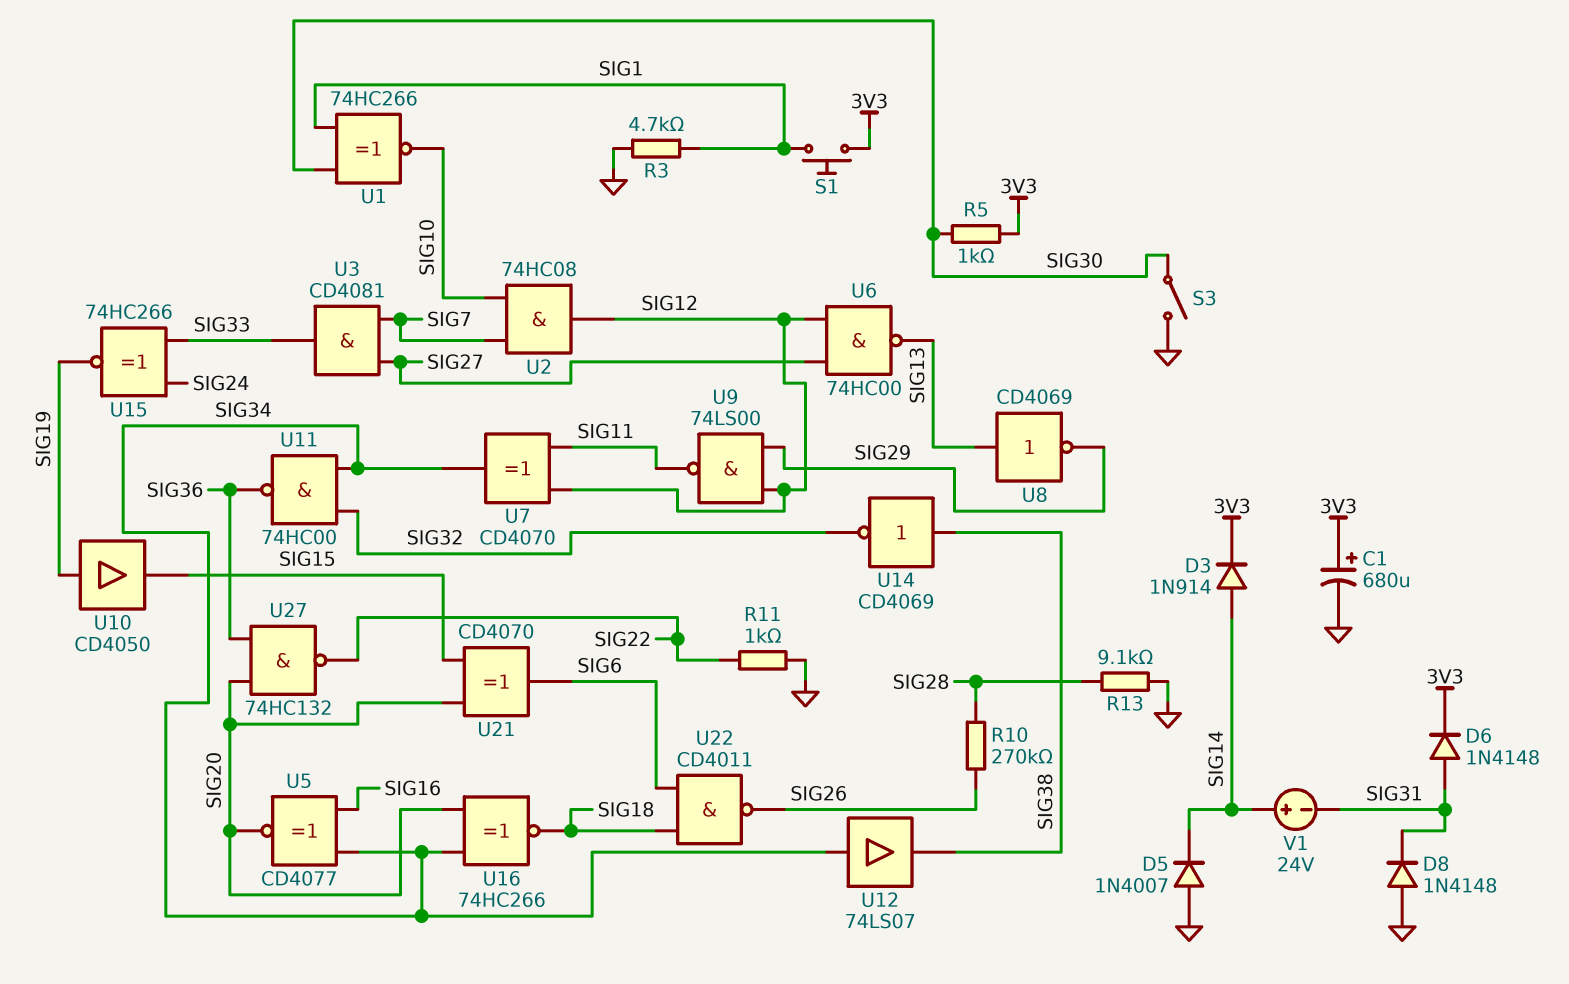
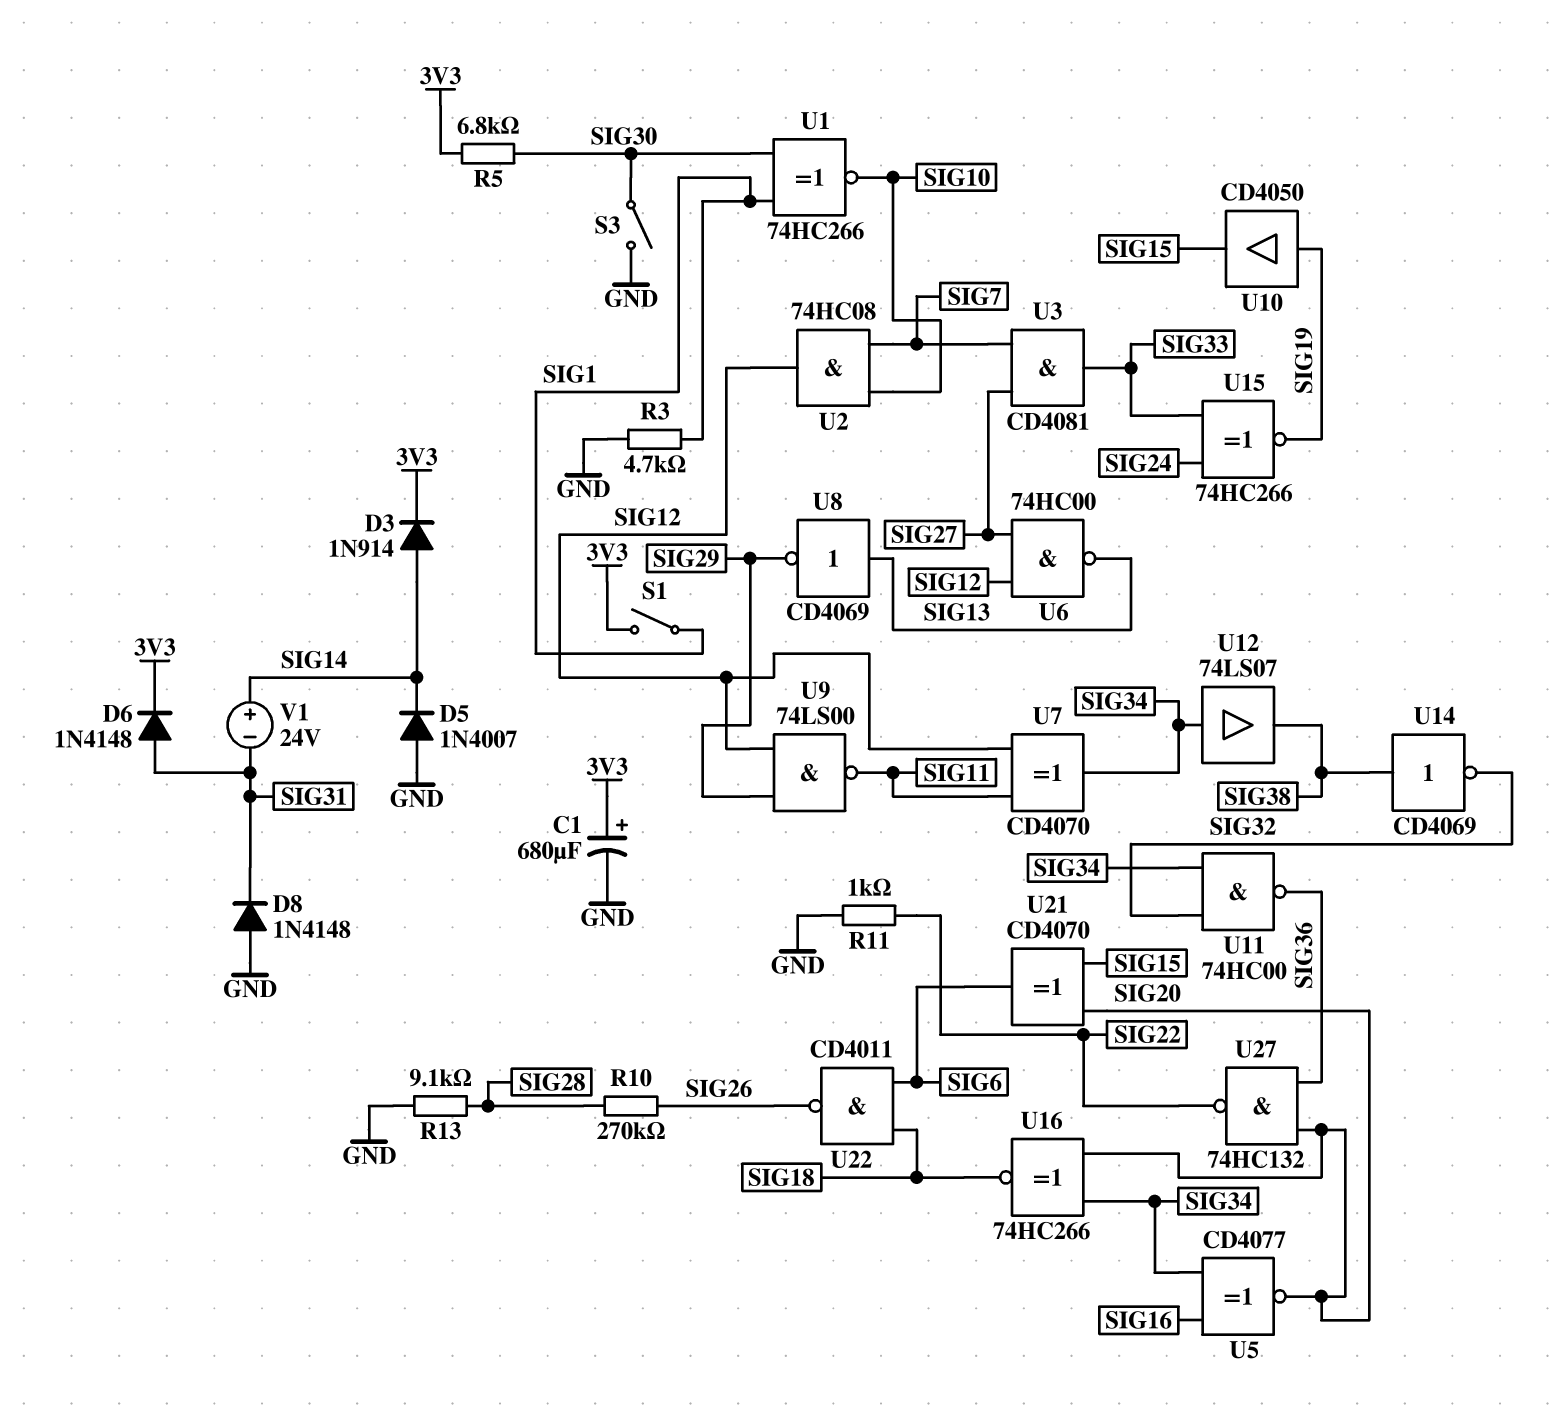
R5: 1k (3V3, SIG30) -> 6.8k (3V3, SIG30)
S1: button (3V3, SIG1) -> switch (3V3, SIG1)

